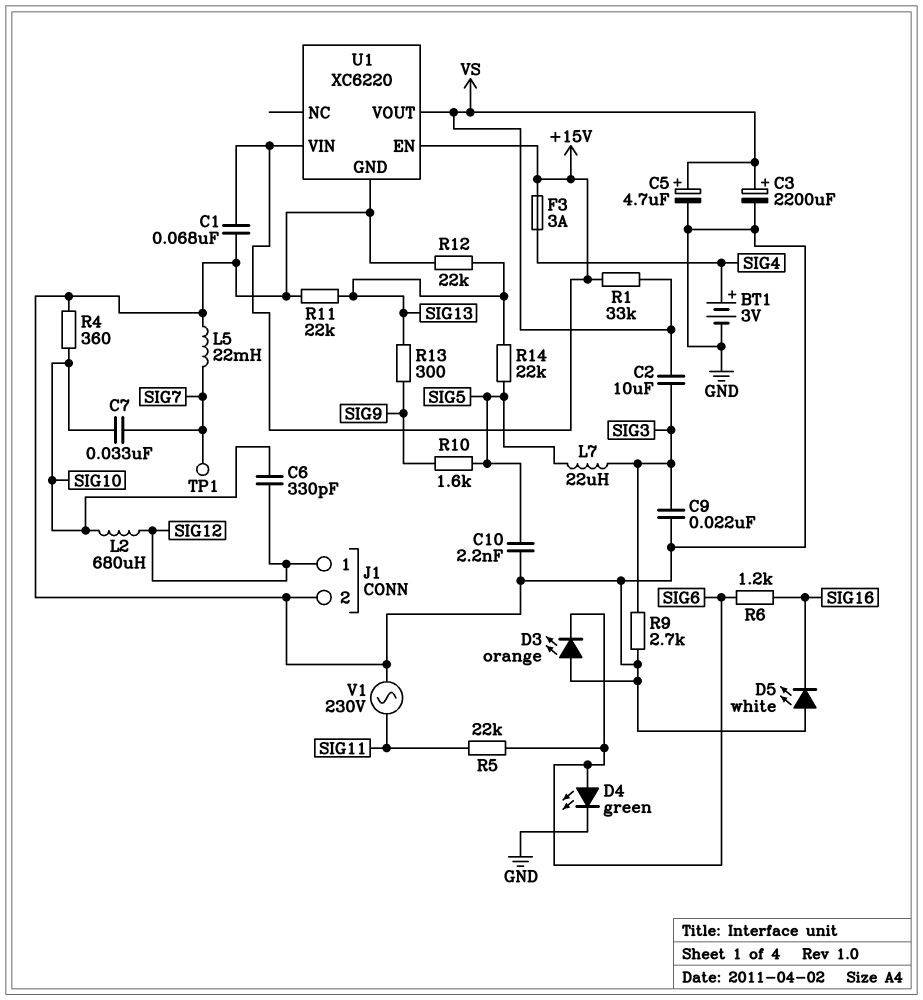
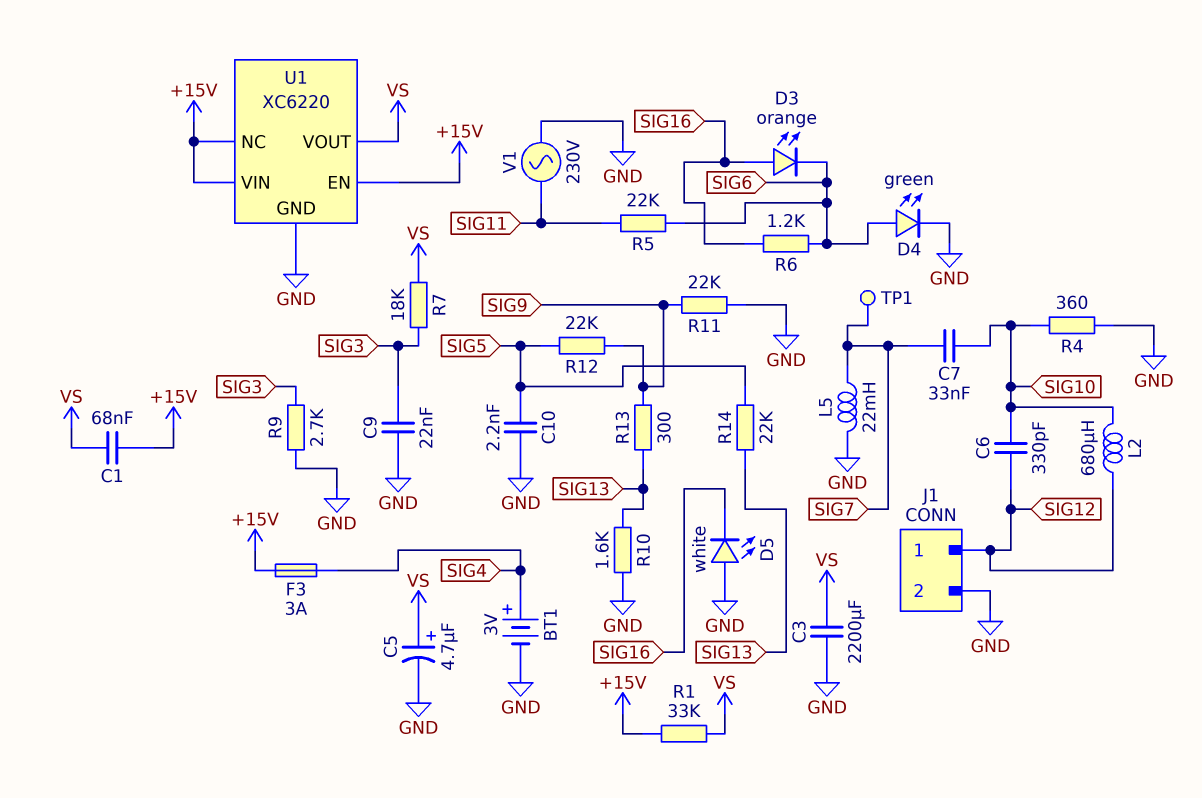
C1: 68nF (+15V, GND) -> 68nF (+15V, VS)
C2: 10uF (SIG3, VS) -> none
C3: 2200uF (plus VS, minus GND) -> 2200uF (GND, VS)
D3: LED orange (A GND, K SIG6) -> LED orange (A SIG16, K SIG6)
L7: 22uH (SIG3, SIG5) -> none
R7: none -> 18k (SIG3, VS)
R10: 1.6k (SIG5, SIG9) -> 1.6k (GND, SIG13)
R11: 22k (GND, SIG13) -> 22k (GND, SIG9)
R12: 22k (GND, SIG13) -> 22k (SIG5, SIG9)
U1 pin NC: none -> +15V

